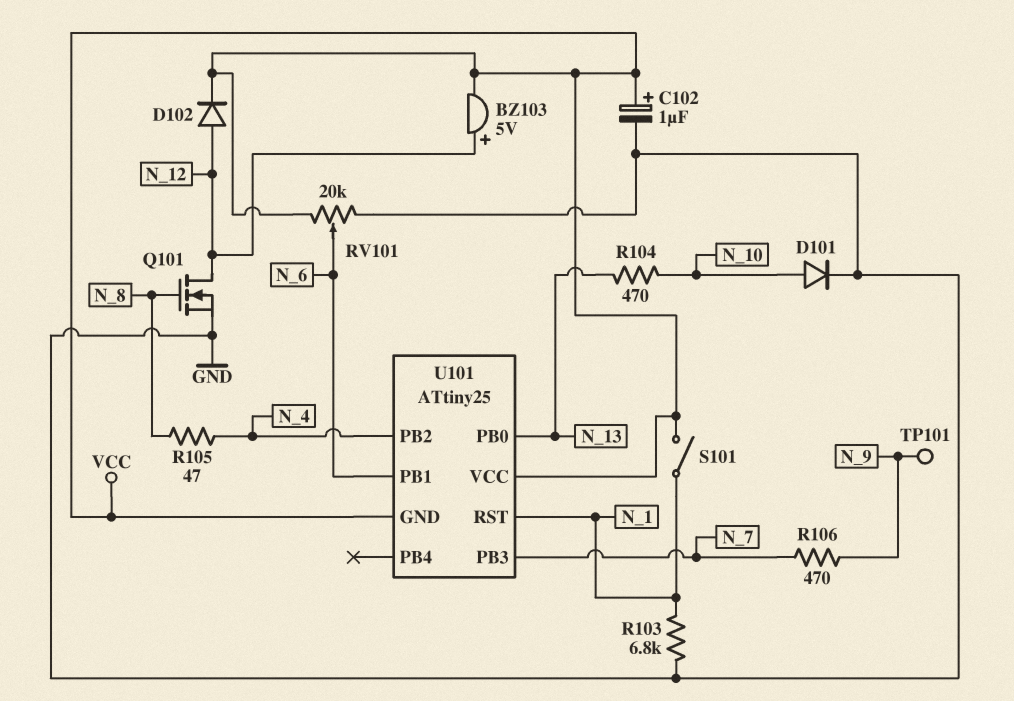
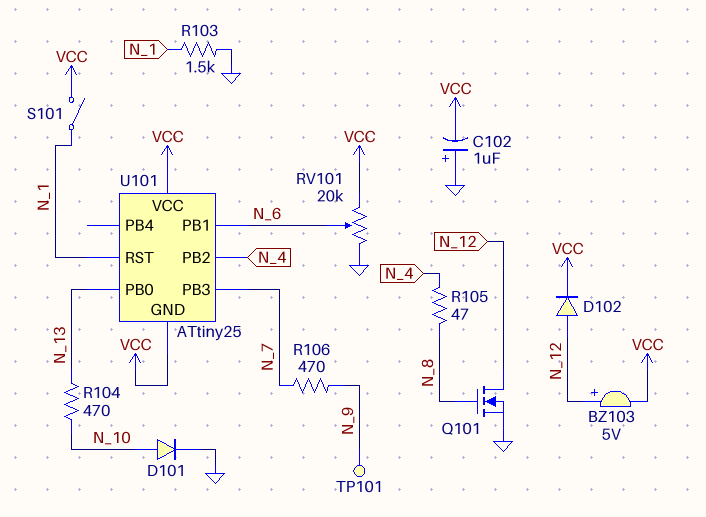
C102: 1uF (plus VCC, minus GND) -> 1uF (plus GND, minus VCC)
R103: 6.8k (GND, N_1) -> 1.5k (GND, N_1)

